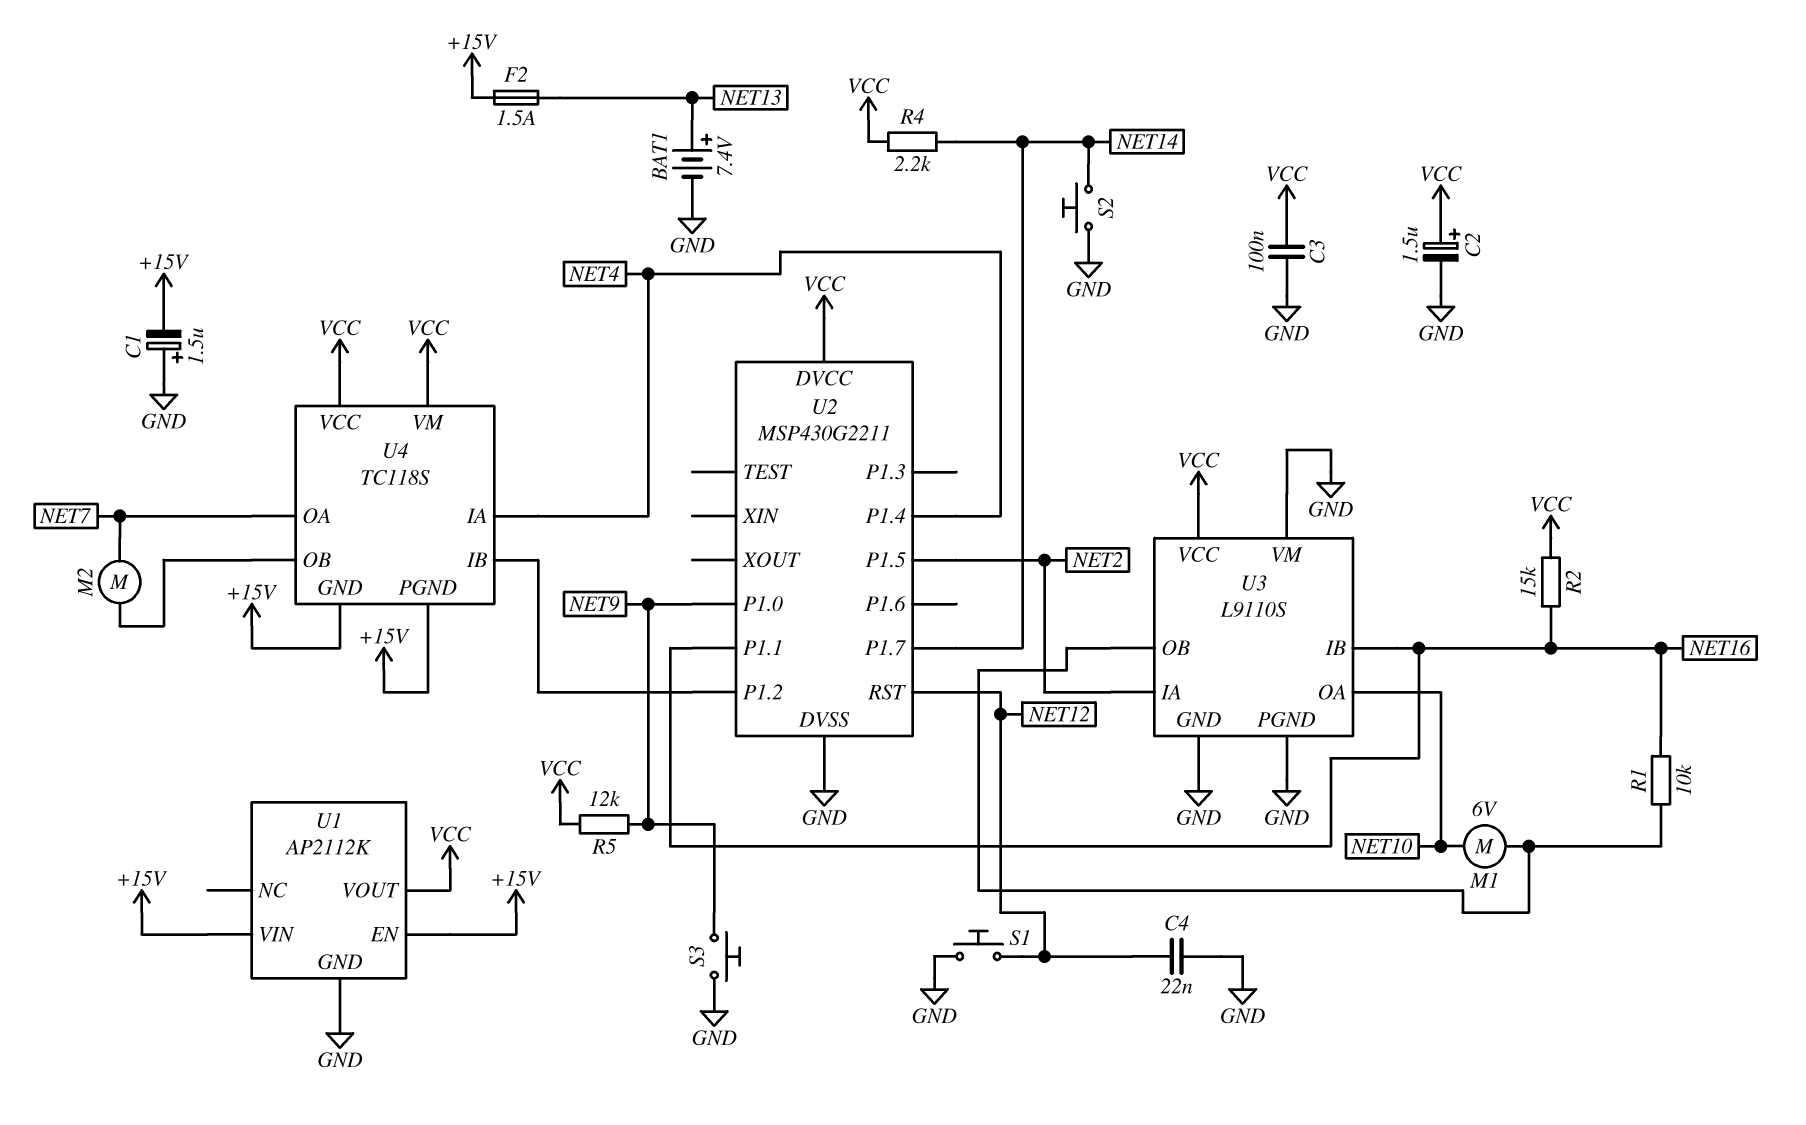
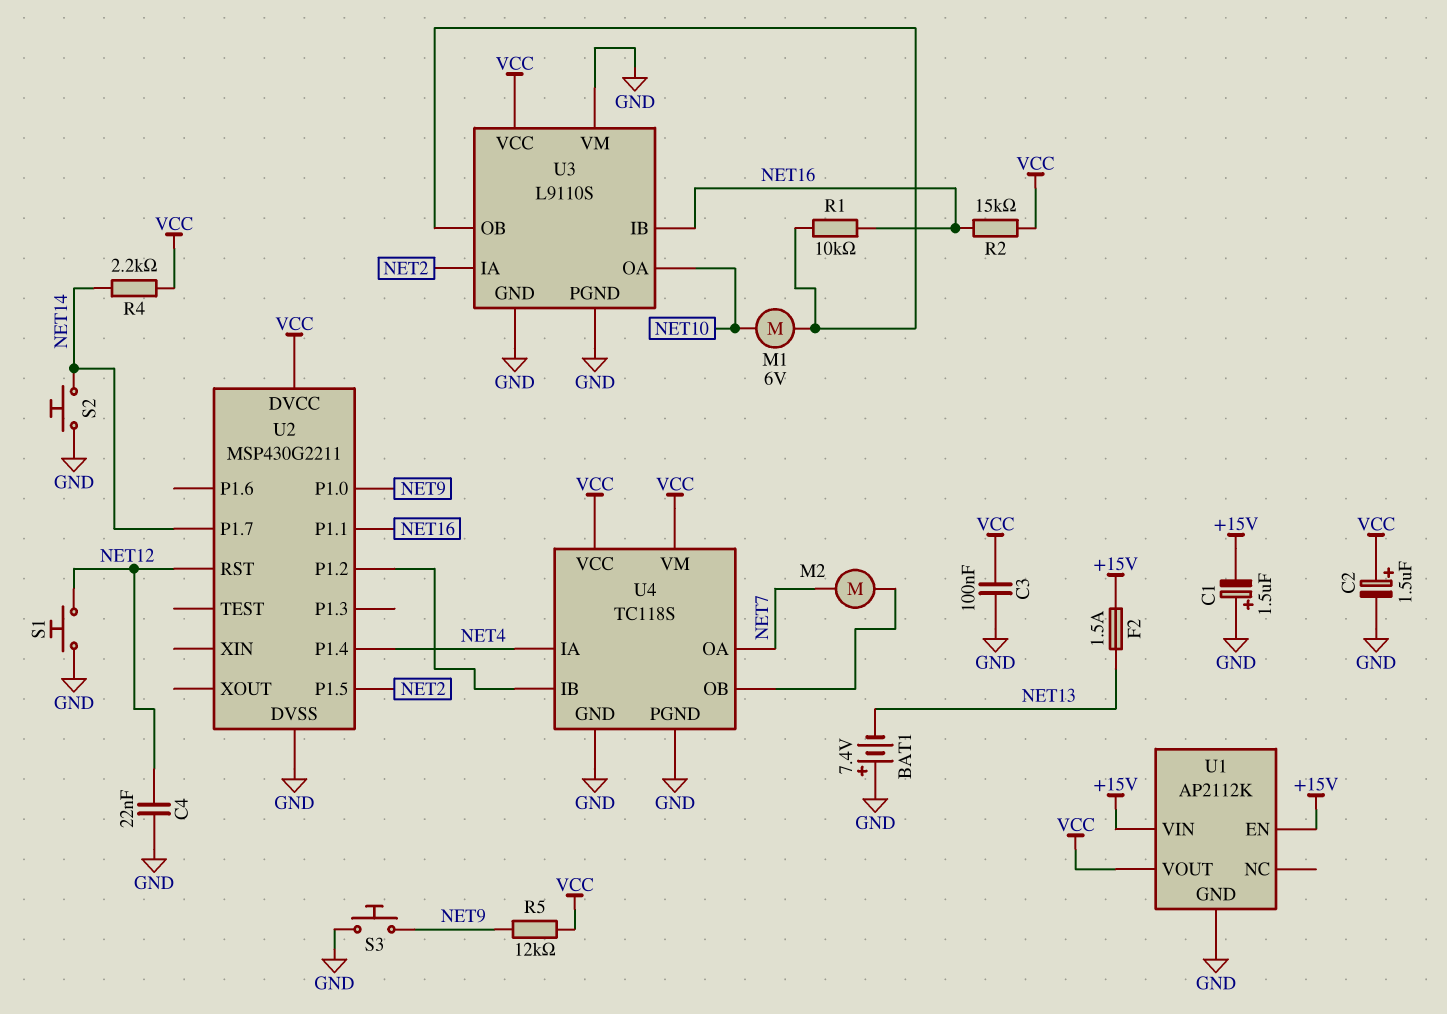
BAT1: 7.4V (plus NET13, minus GND) -> 7.4V (plus GND, minus NET13)
U4 pin GND: +15V -> GND
U4 pin PGND: +15V -> GND

